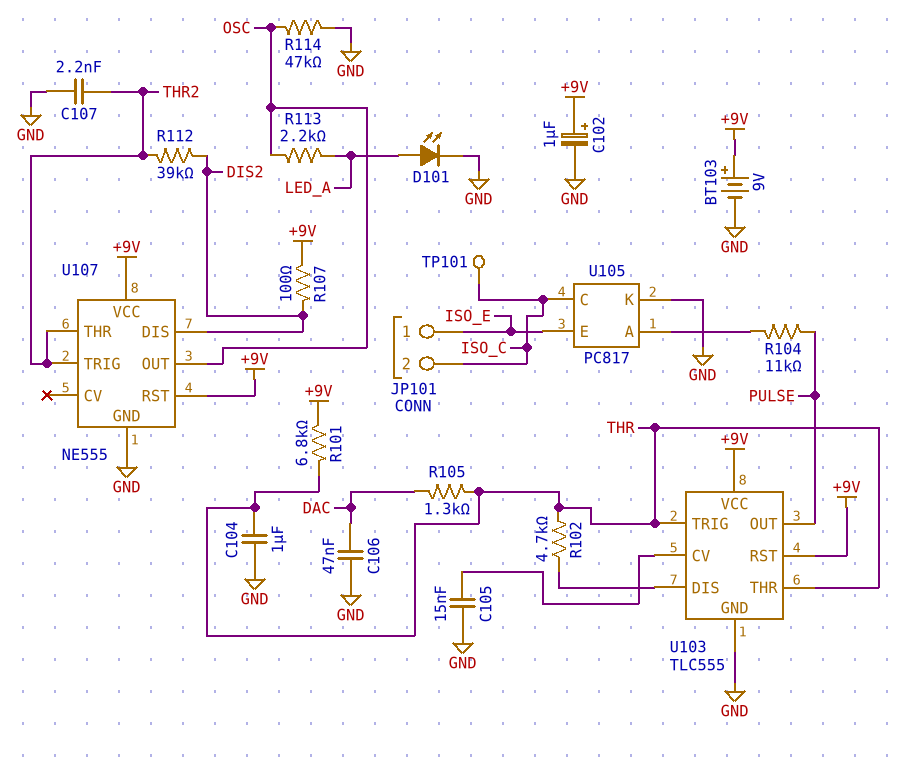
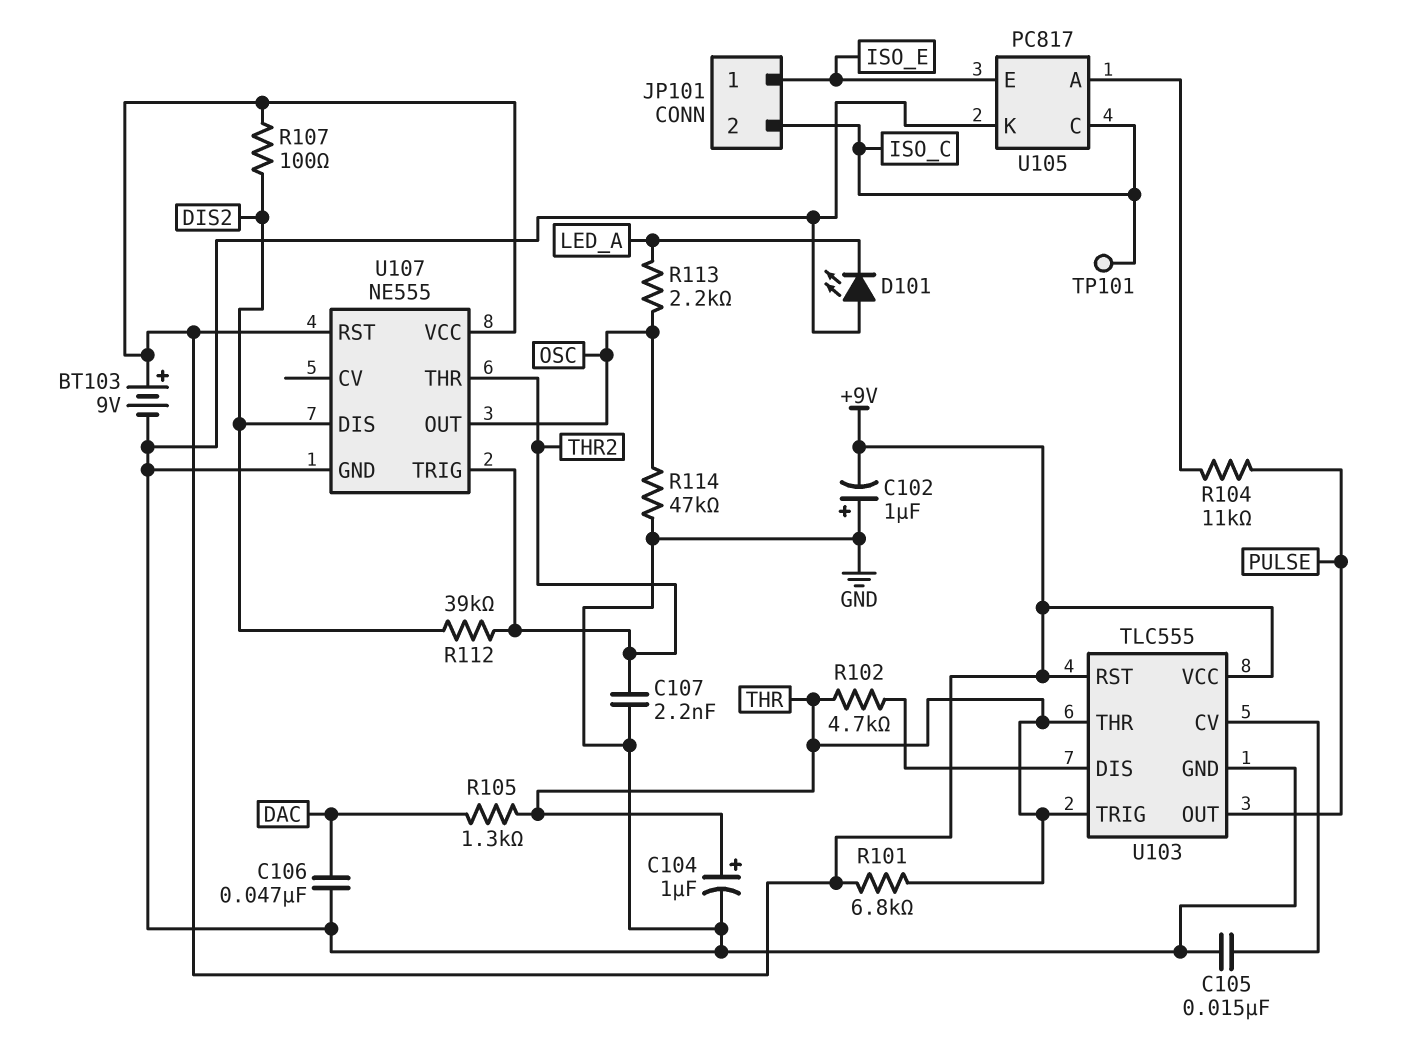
C102: 1uF (plus +9V, minus GND) -> 1uF (plus GND, minus +9V)
C104: 1uF (GND, THR) -> 1uF (plus THR, minus GND)
D101: LED (A LED_A, K GND) -> LED (A GND, K LED_A)

